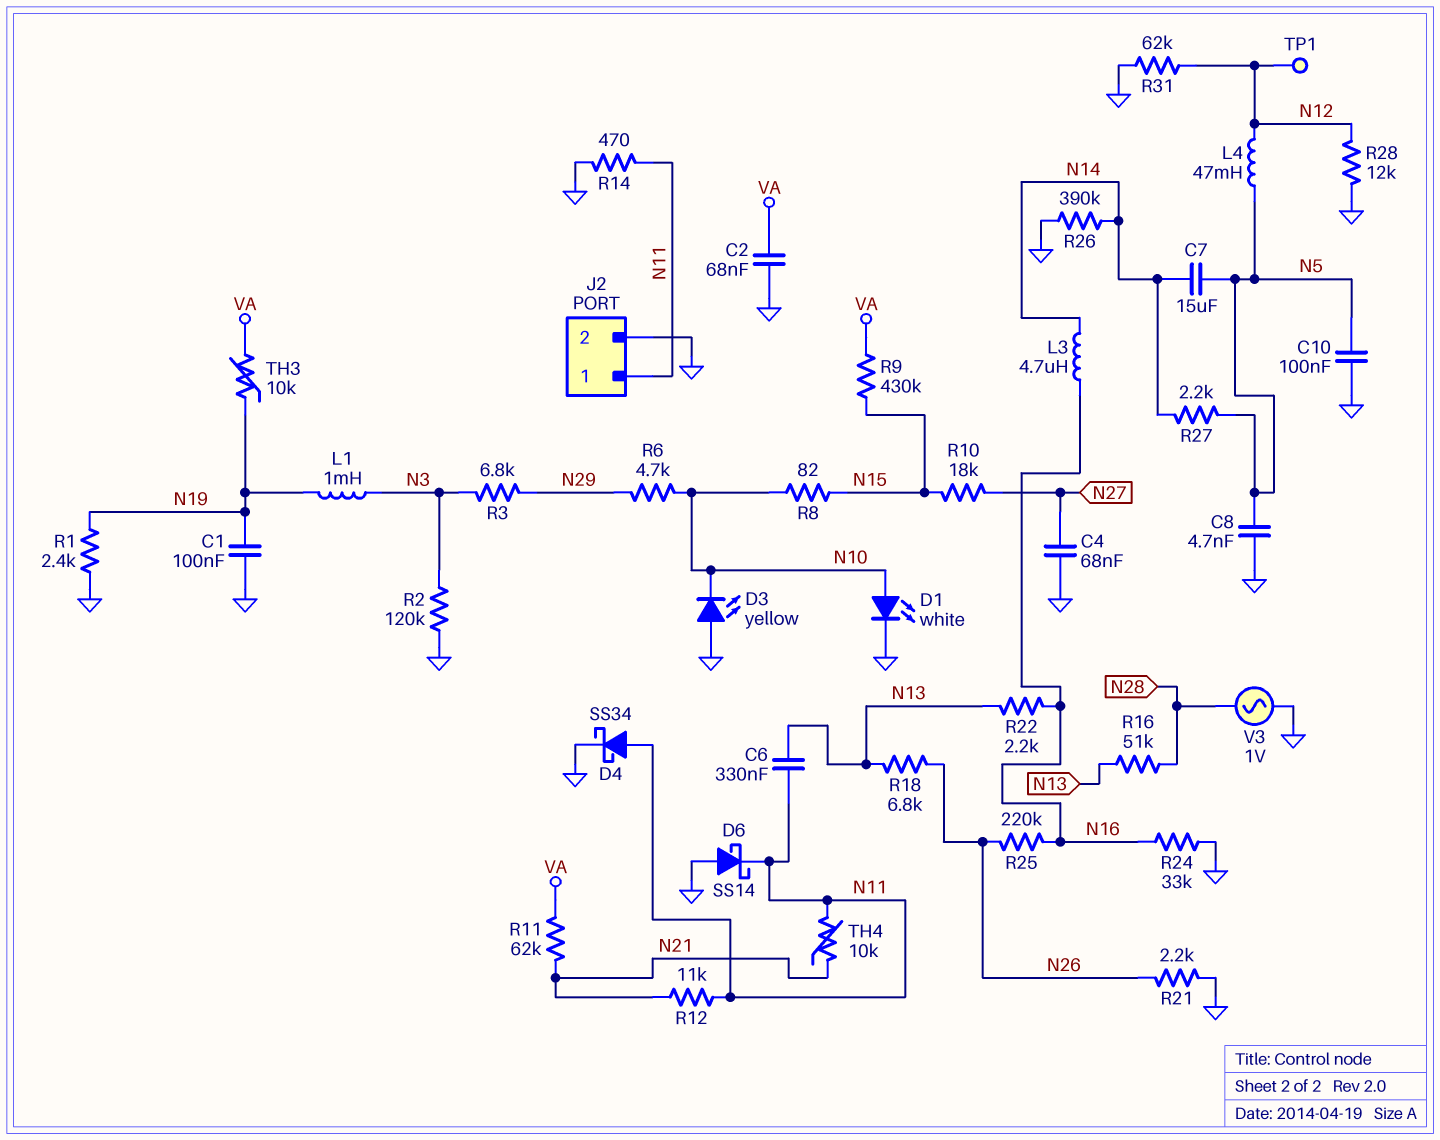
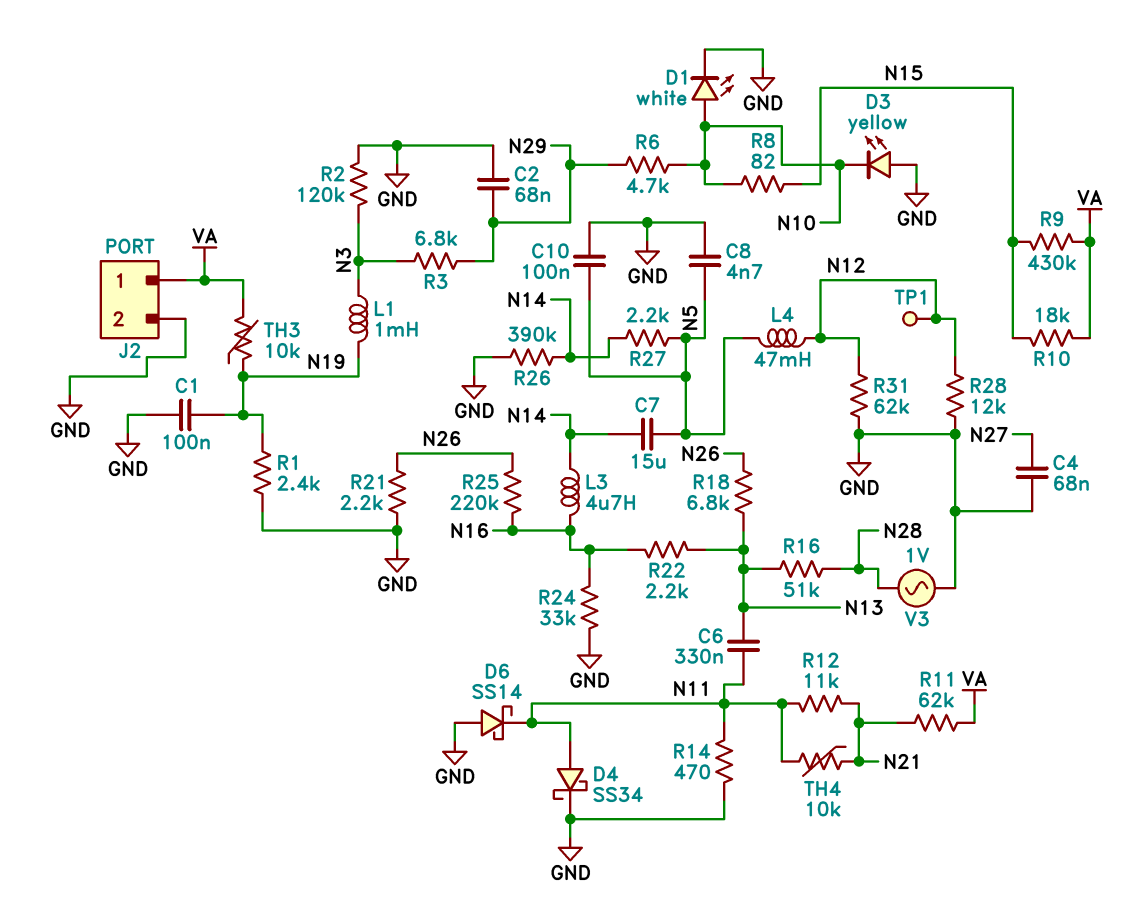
C2: 68nF (GND, VA) -> 68nF (GND, N29)
J2 pin 1: N11 -> VA
R10: 18k (N15, N27) -> 18k (N15, VA)

